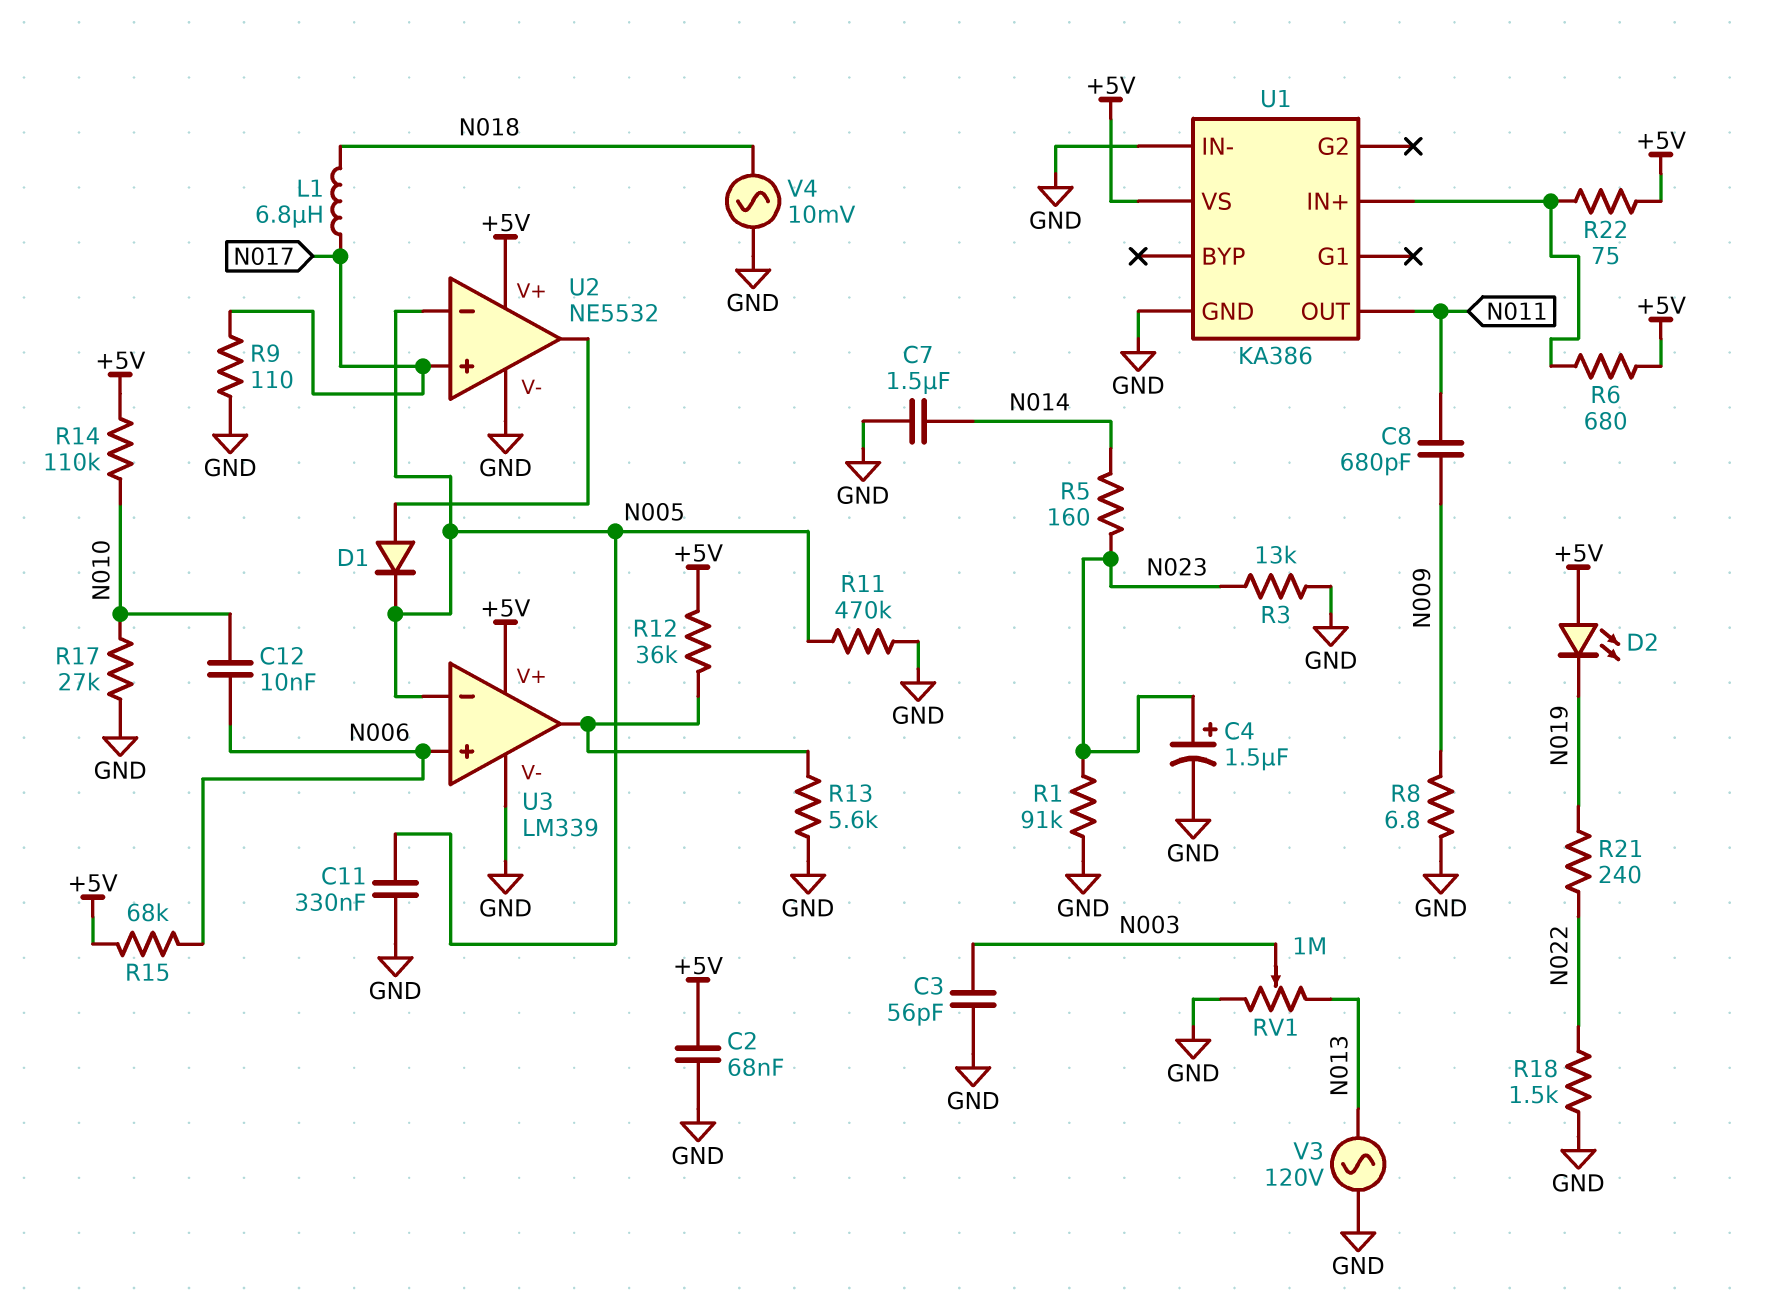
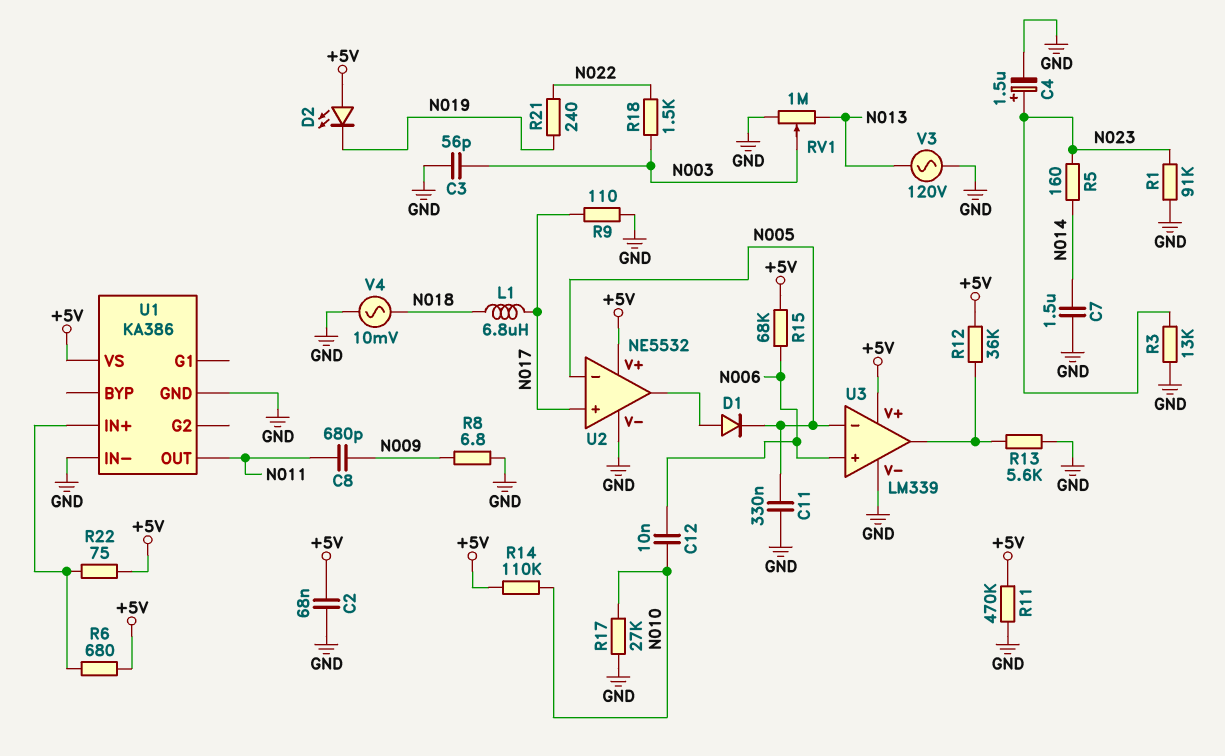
R11: 470k (GND, N005) -> 470k (+5V, GND)
R18: 1.5k (GND, N022) -> 1.5k (N003, N022)

